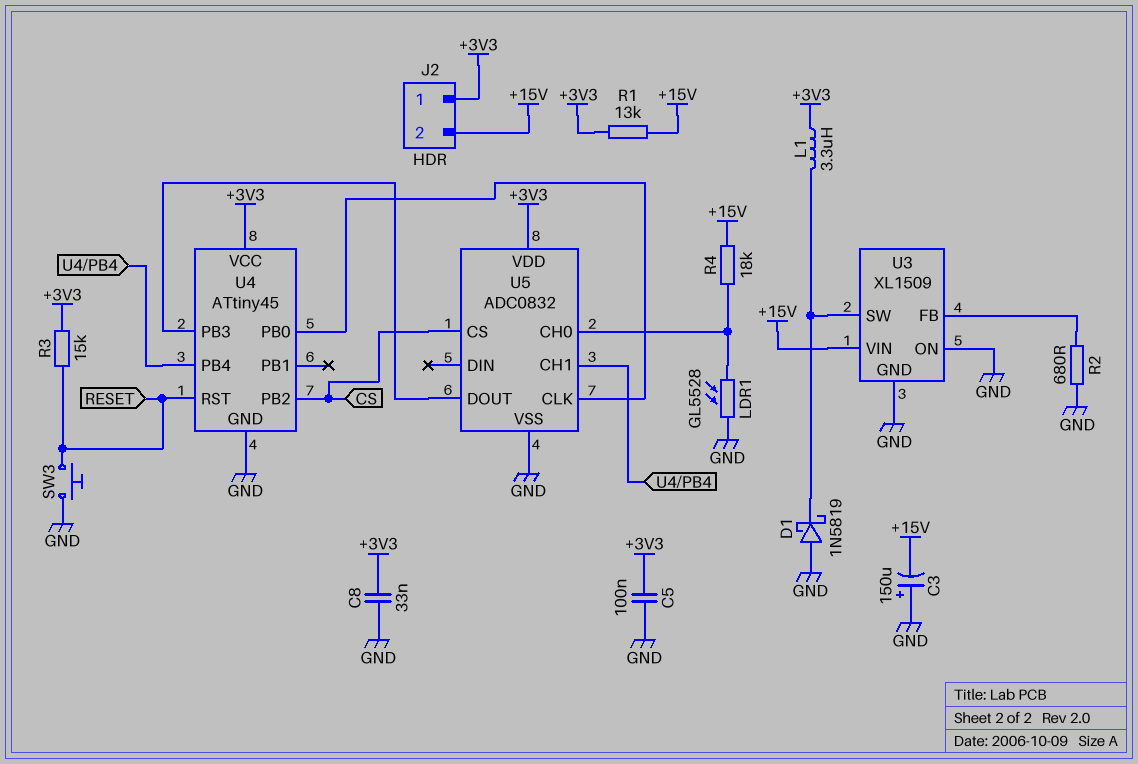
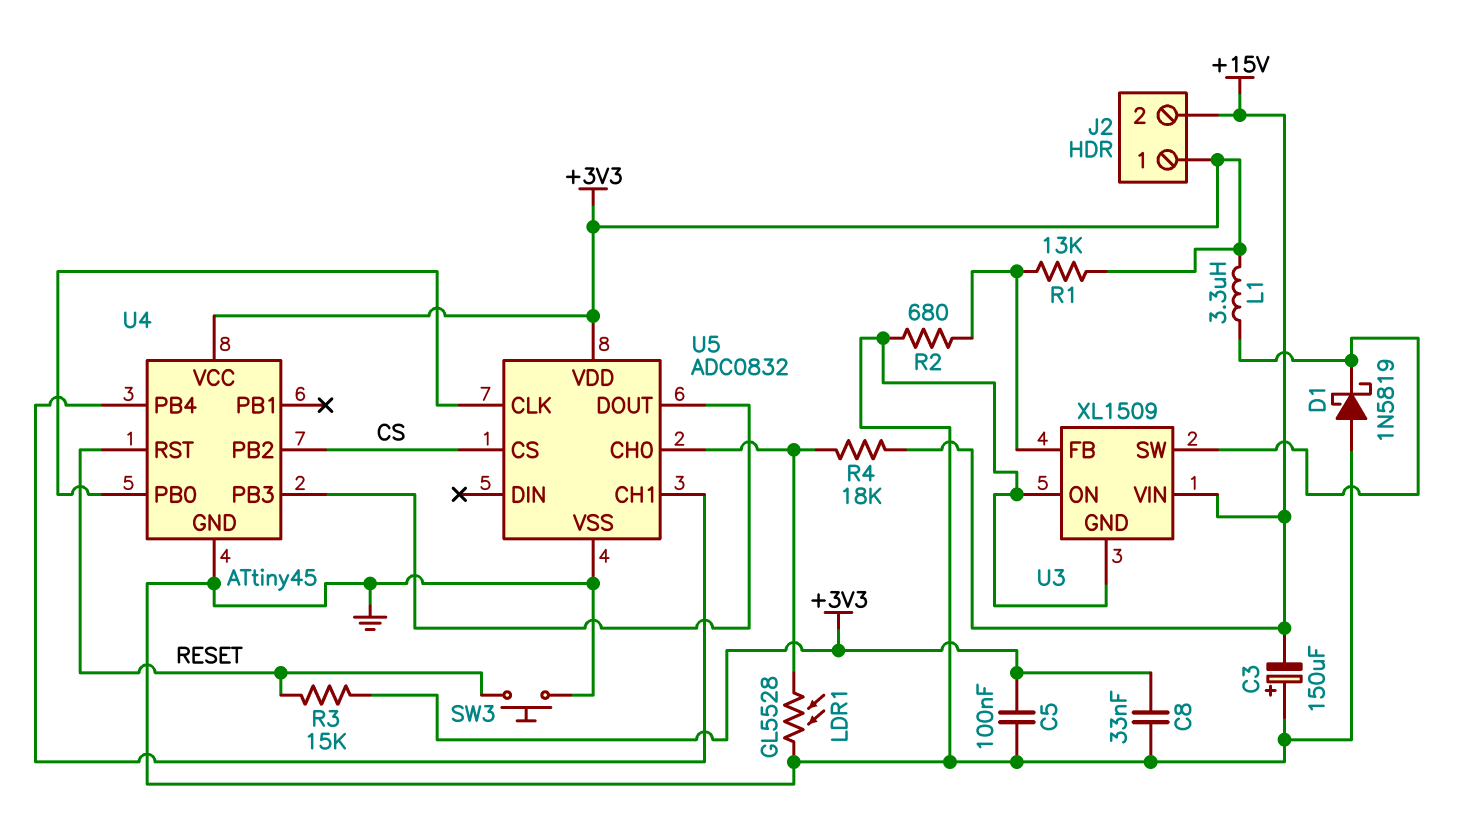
R1: 13k (+3V3, +15V) -> 13k (+3V3, U3/FB)

